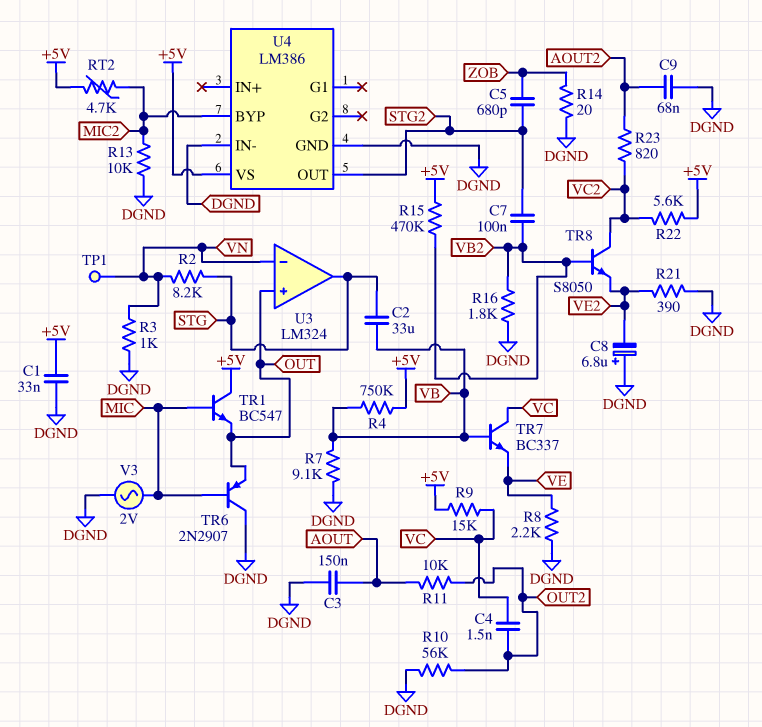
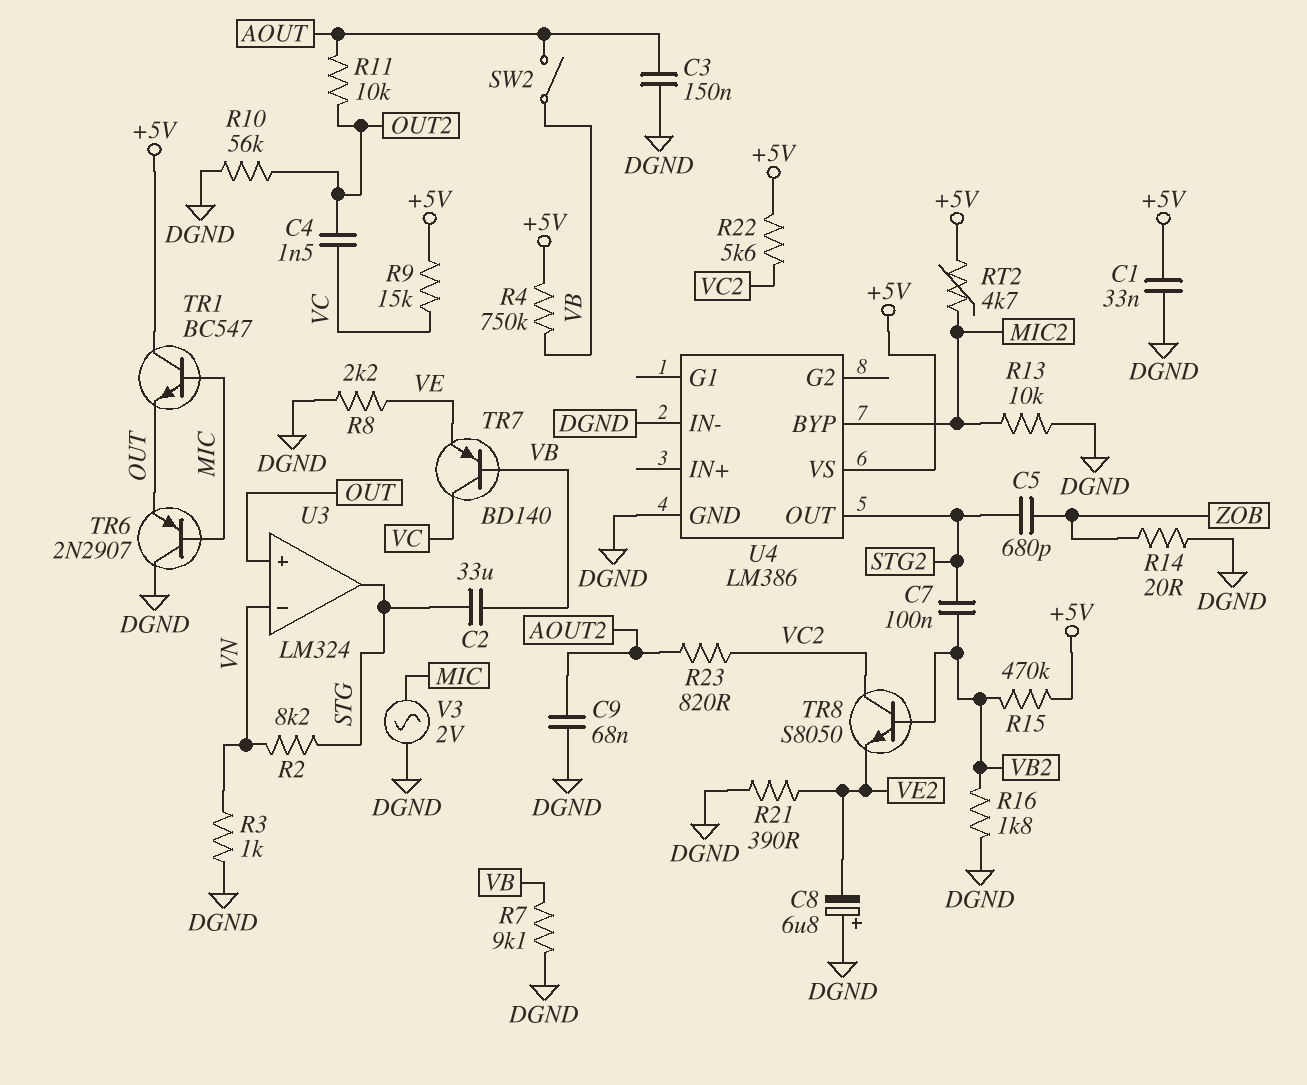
SW2: none -> switch (AOUT, VB)
TP1: test point (VN) -> none
TR7: NPN BC337 (B VB, C VC, E VE) -> PNP BD140 (B VB, C VC, E VE)

